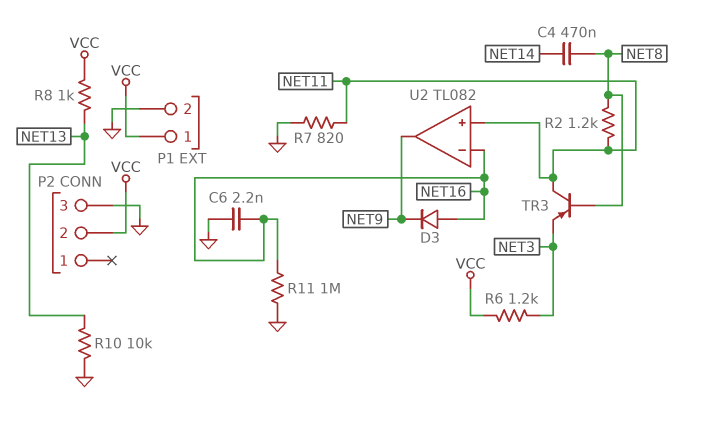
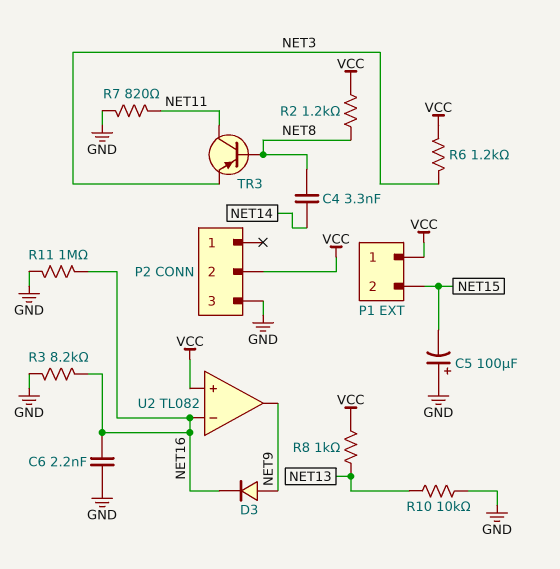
C4: 470nF (NET8, NET14) -> 3.3nF (NET8, NET14)
C5: none -> 100uF (plus GND, minus NET15)
D3: diode (A NET16, K NET9) -> diode (A NET9, K NET16)
P1 pin 2: GND -> NET15
R2: 1.2k (NET8, NET11) -> 1.2k (NET8, VCC)
R3: none -> 8.2k (GND, NET16)
U2 pin in+: NET11 -> VCC

